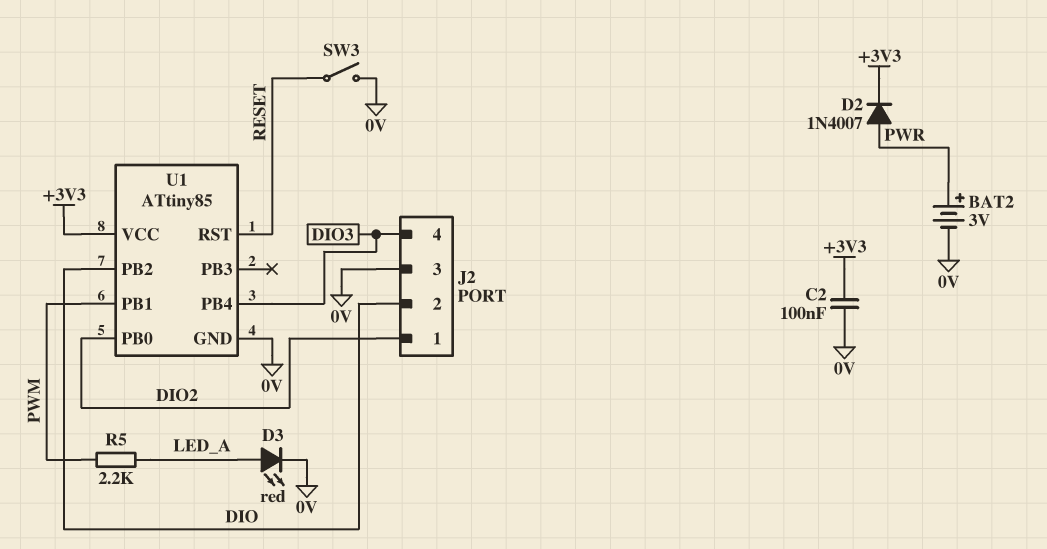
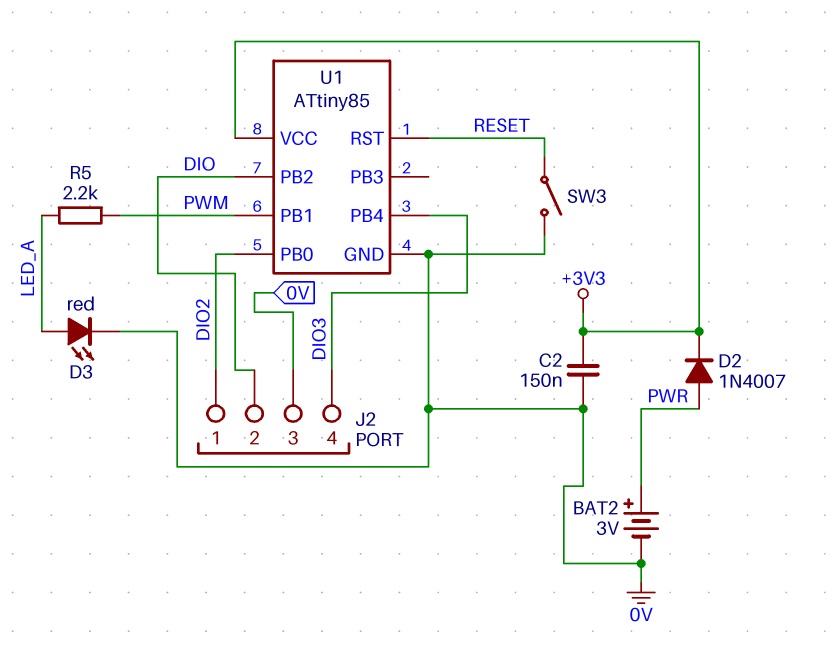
C2: 100nF (+3V3, 0V) -> 150nF (+3V3, 0V)

